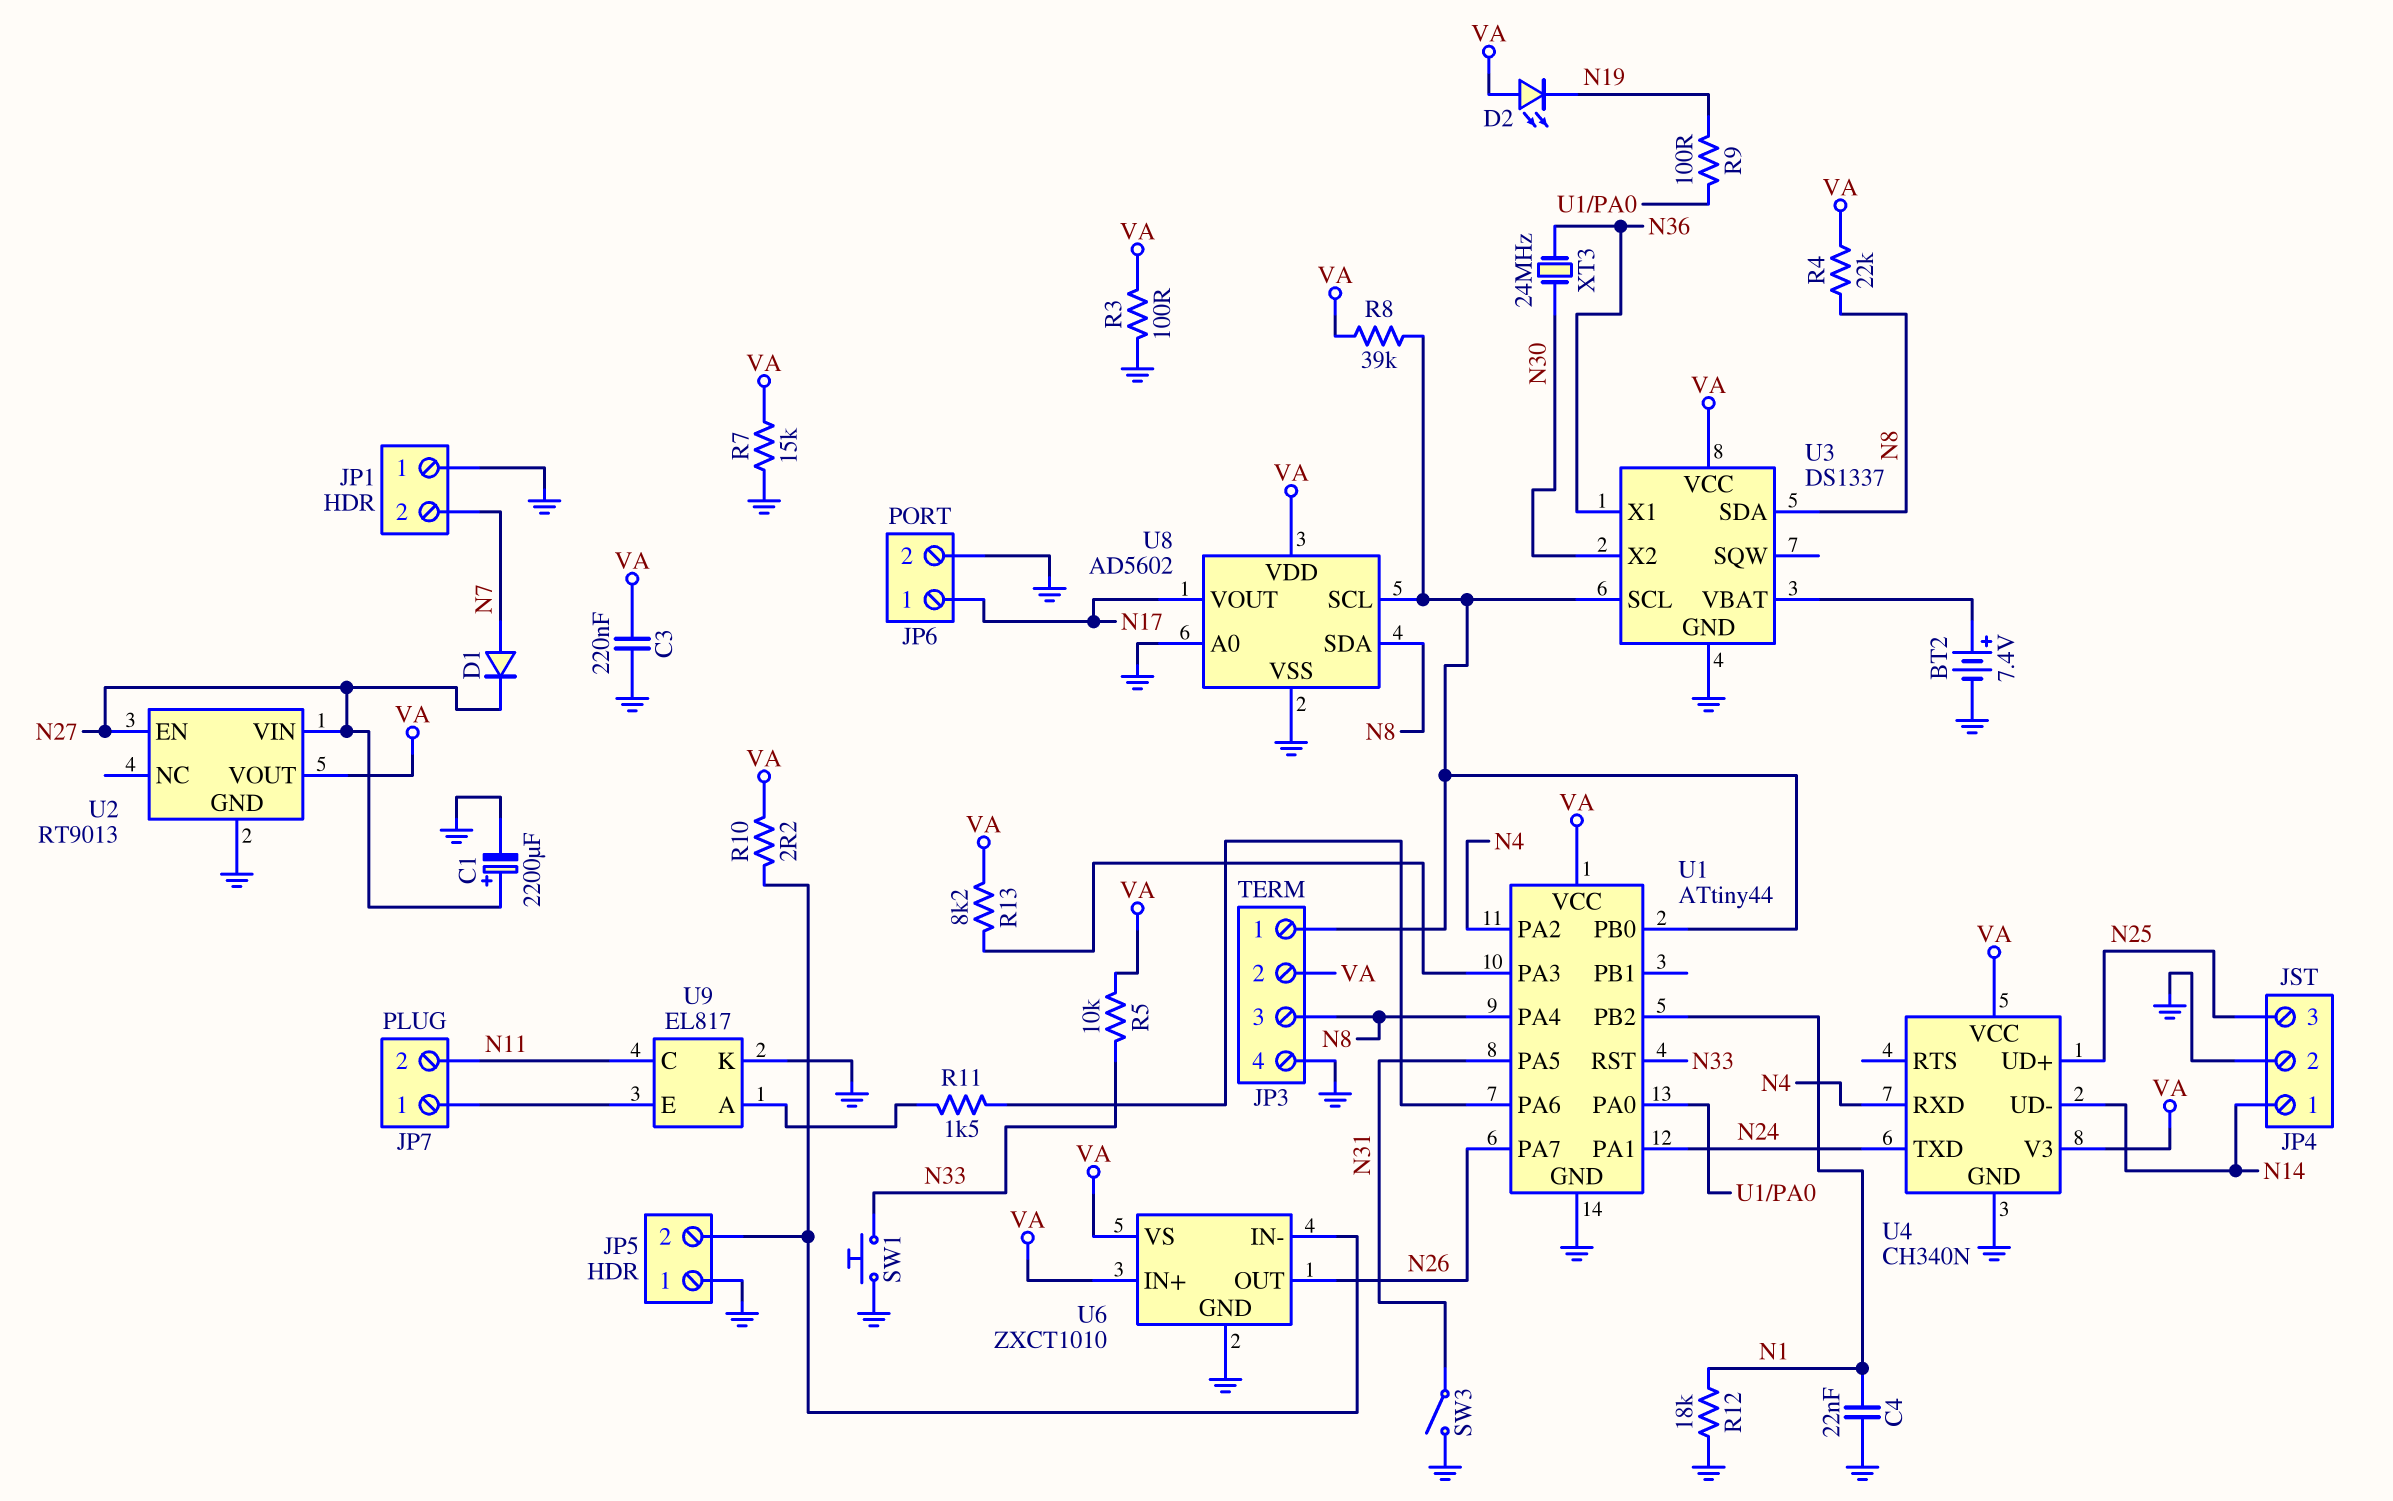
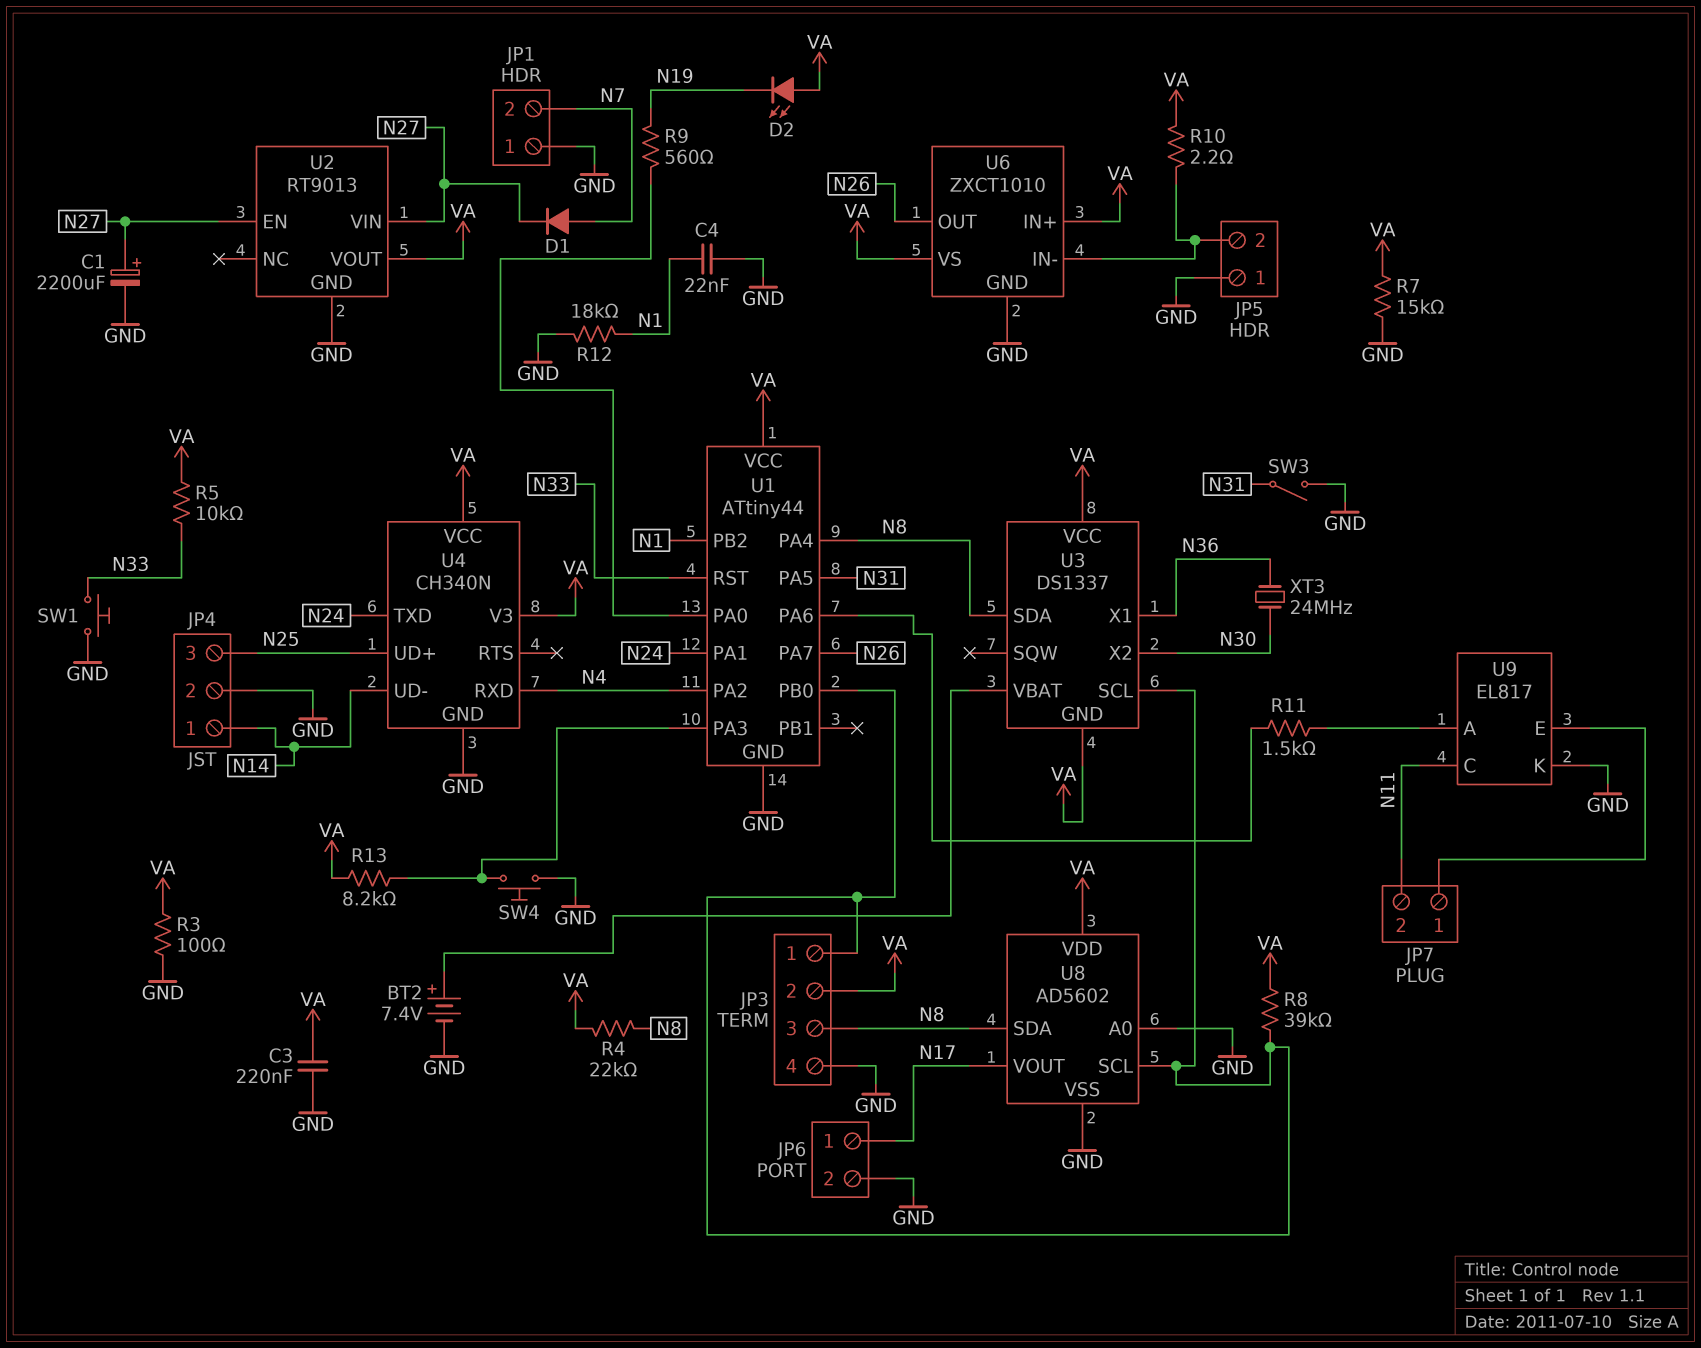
R9: 100 (N19, U1/PA0) -> 560 (N19, U1/PA0)
SW4: none -> button (GND, U1/PA3)
U3 pin GND: GND -> VA

